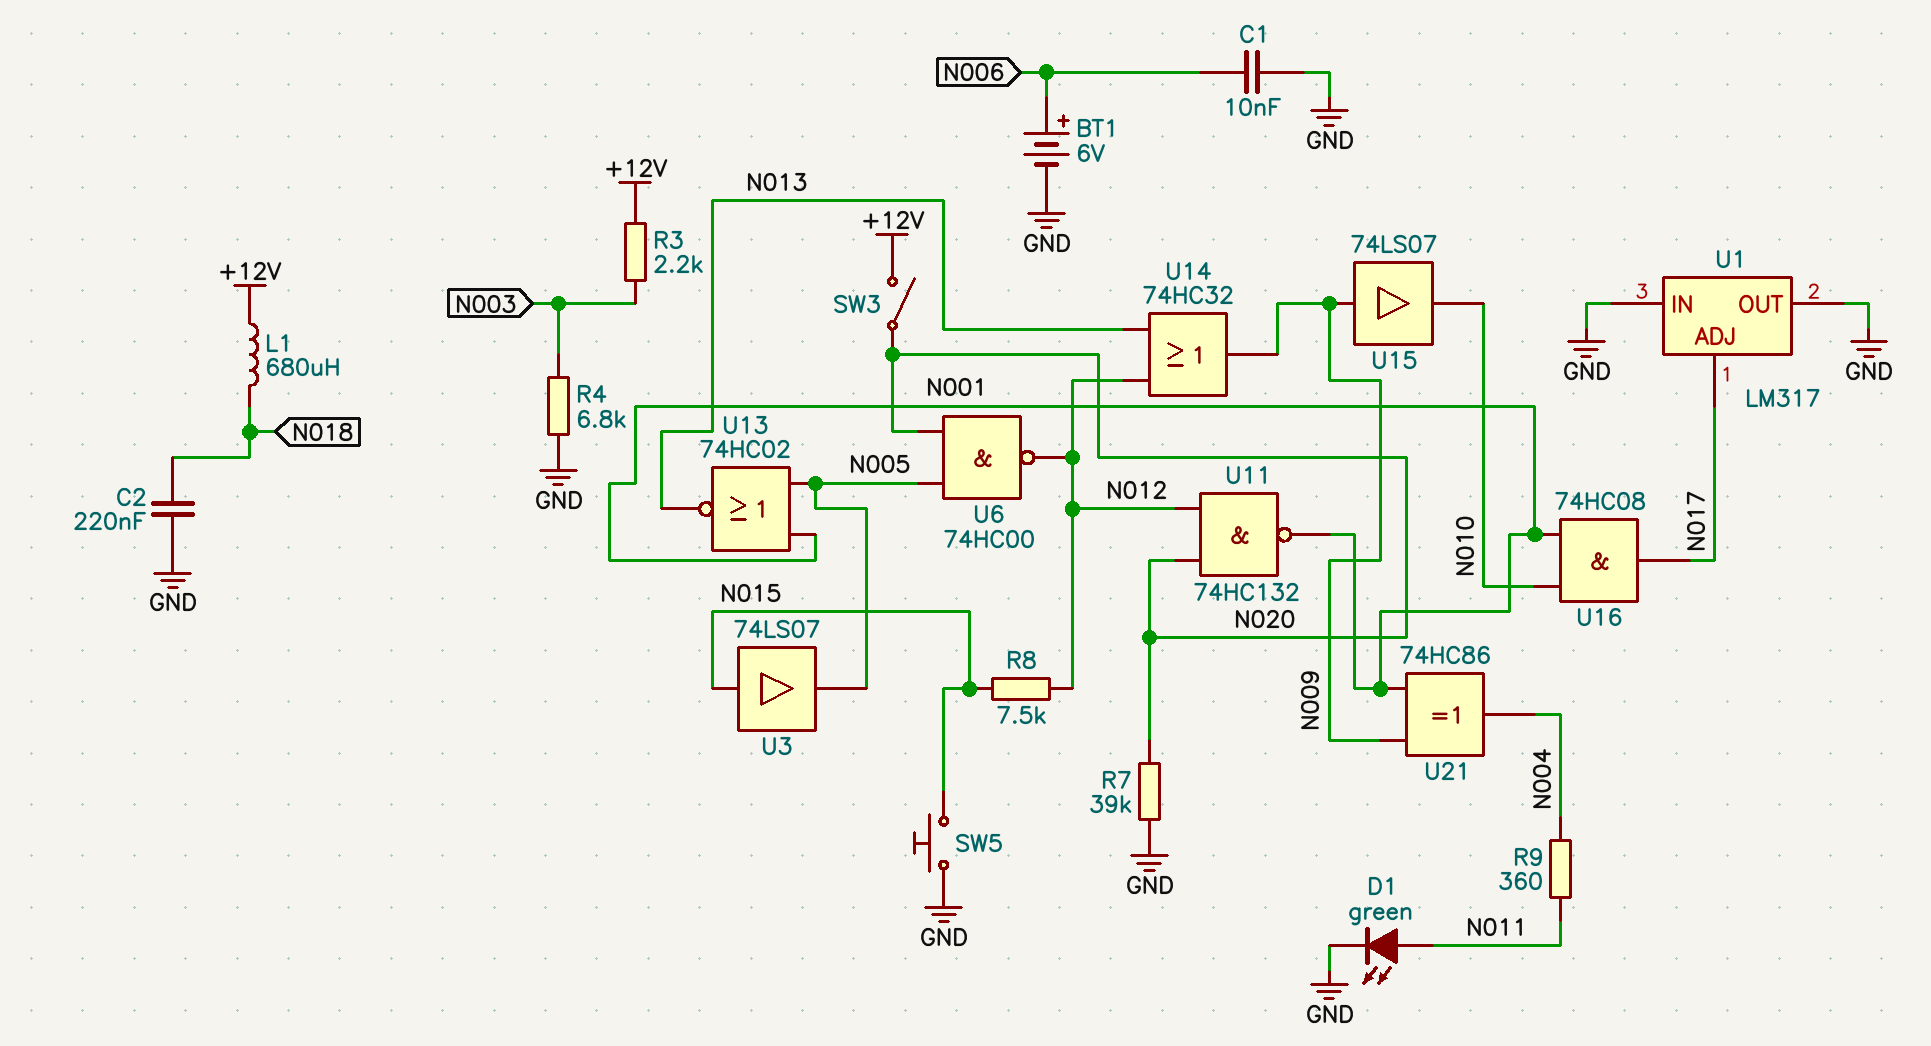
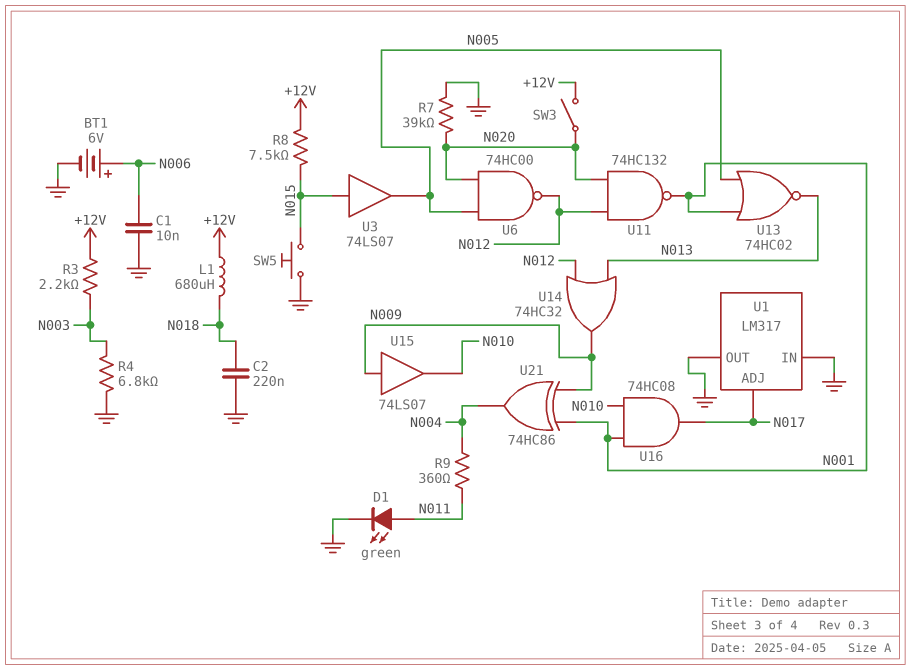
R8: 7.5k (N012, N015) -> 7.5k (+12V, N015)

